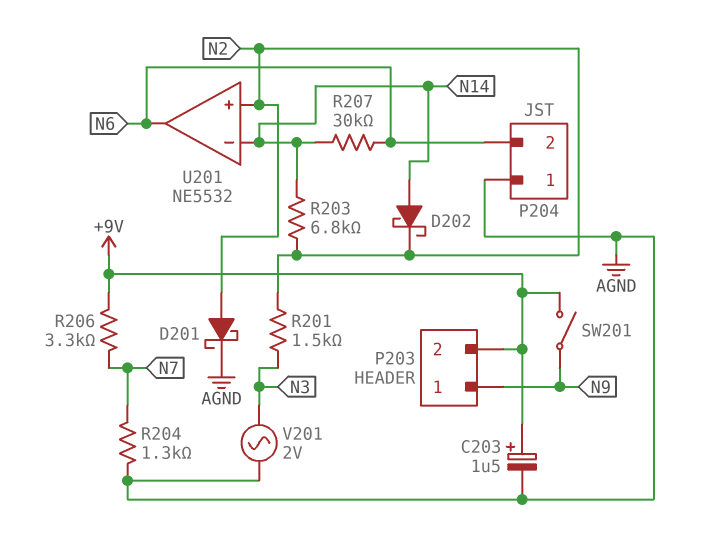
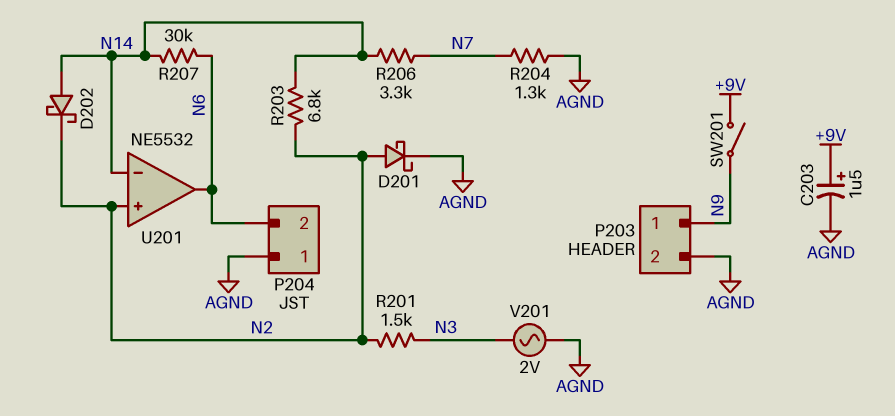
P203 pin 2: +9V -> AGND
R206: 3.3k (+9V, N7) -> 3.3k (N7, N14)

